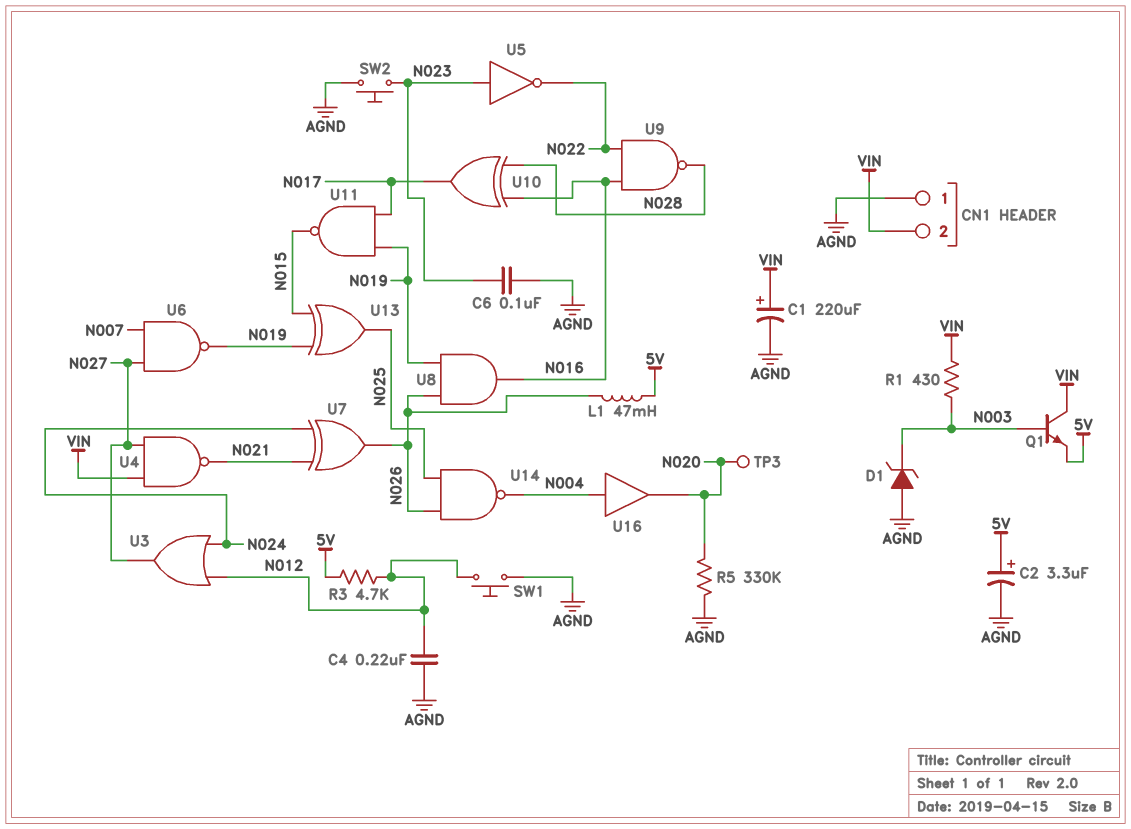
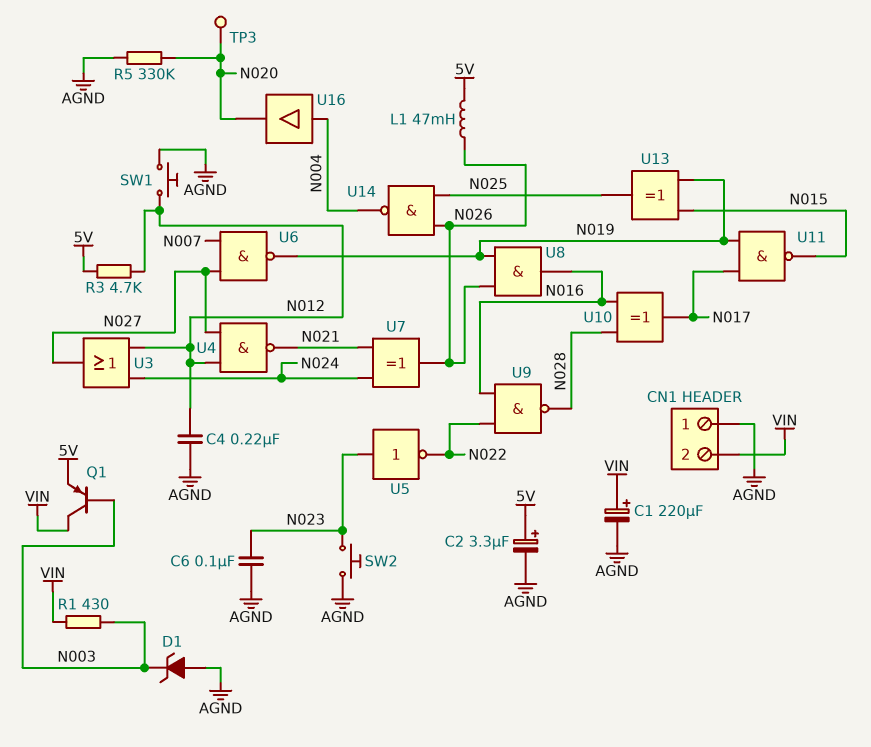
Q1: NPN (B N003, C VIN, E 5V) -> PNP (B N003, C VIN, E 5V)
U4: NAND (in N027, in VIN, out N021) -> NAND (in N012, in N027, out N021)

